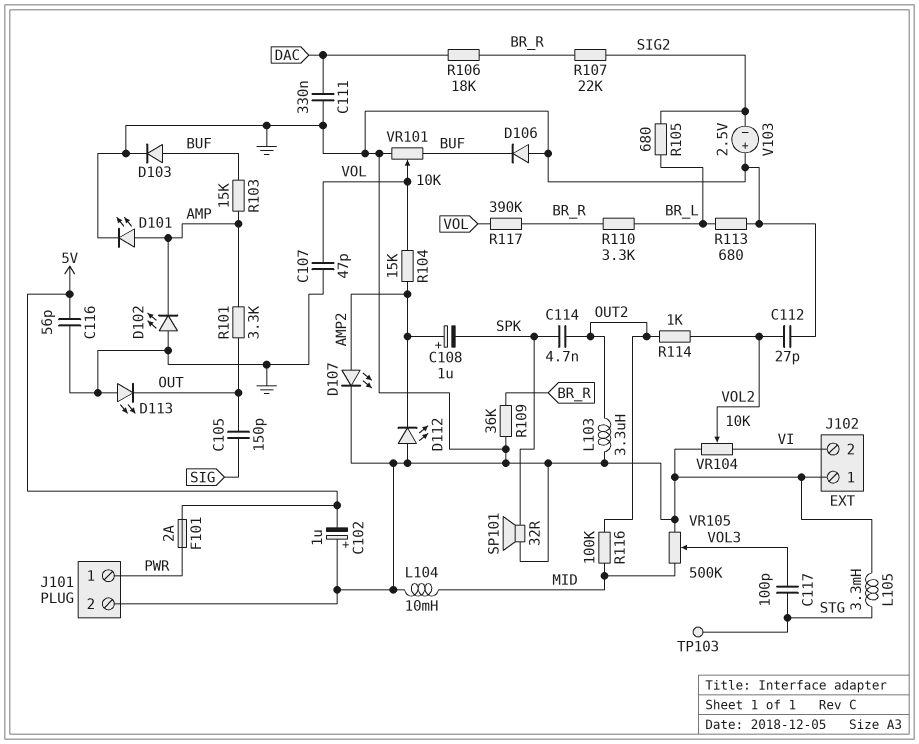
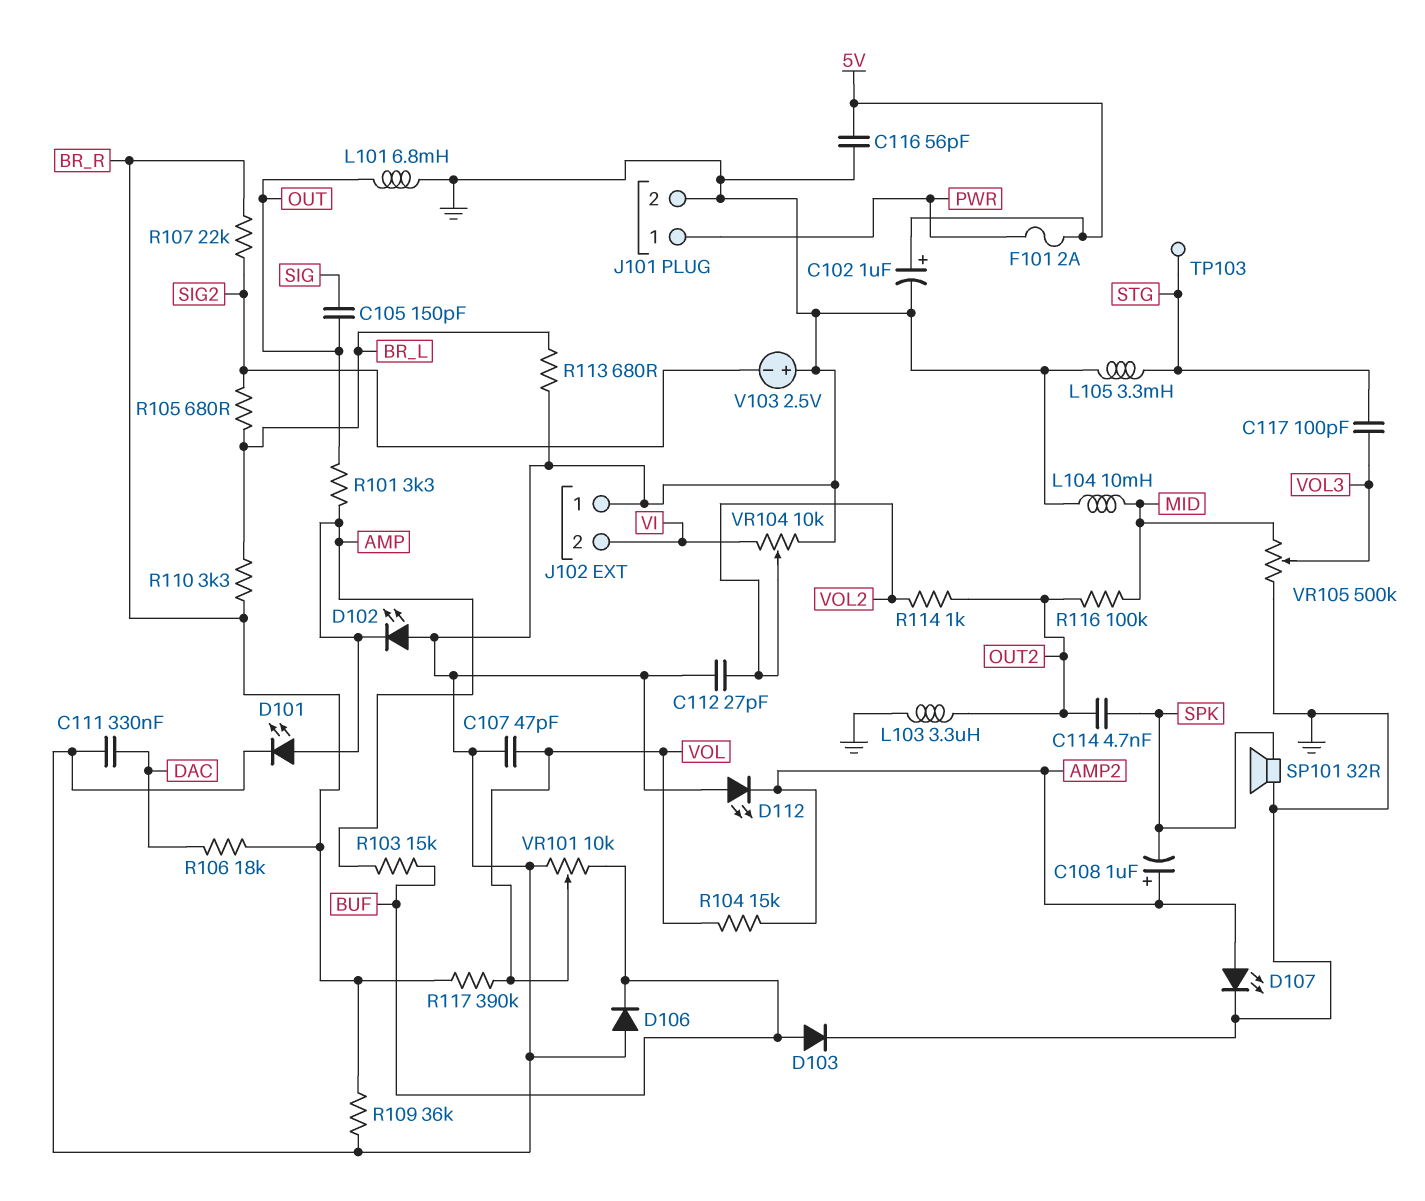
C102: 1uF (plus GND, minus 5V) -> 1uF (plus 5V, minus GND)
D113: LED (A GND, K OUT) -> none
L101: none -> 6.8mH (GND, OUT)

